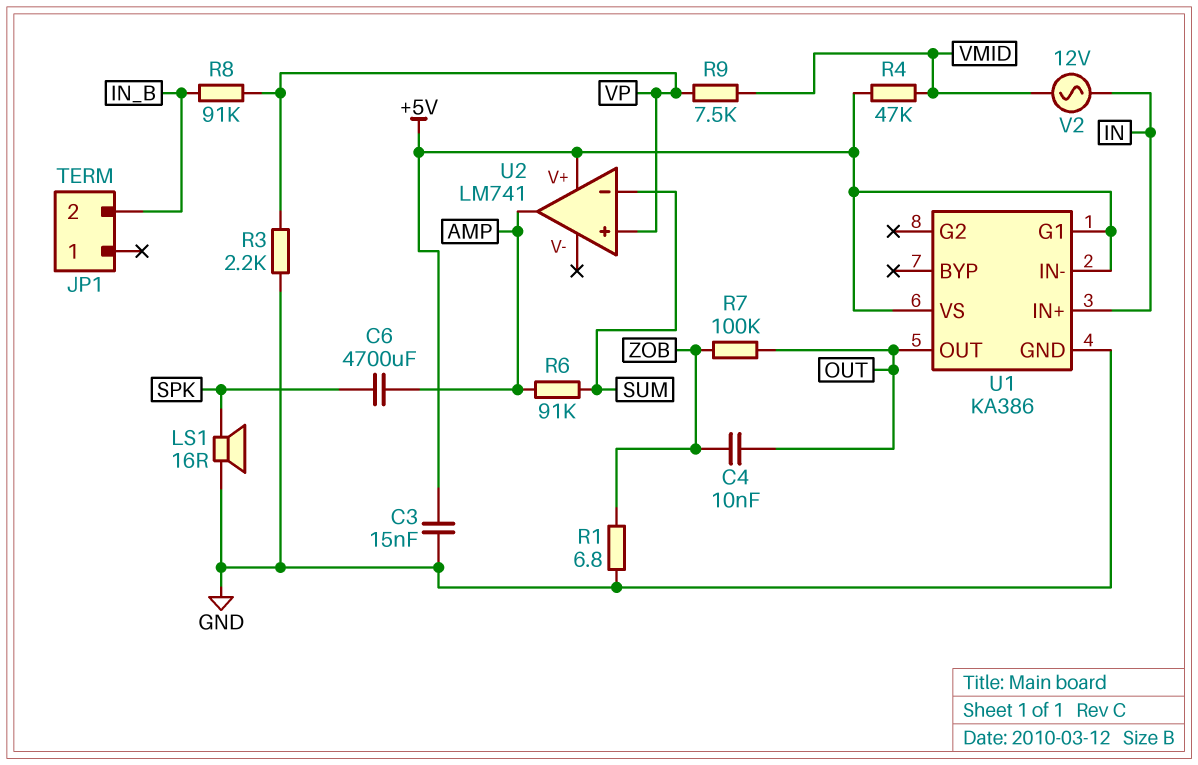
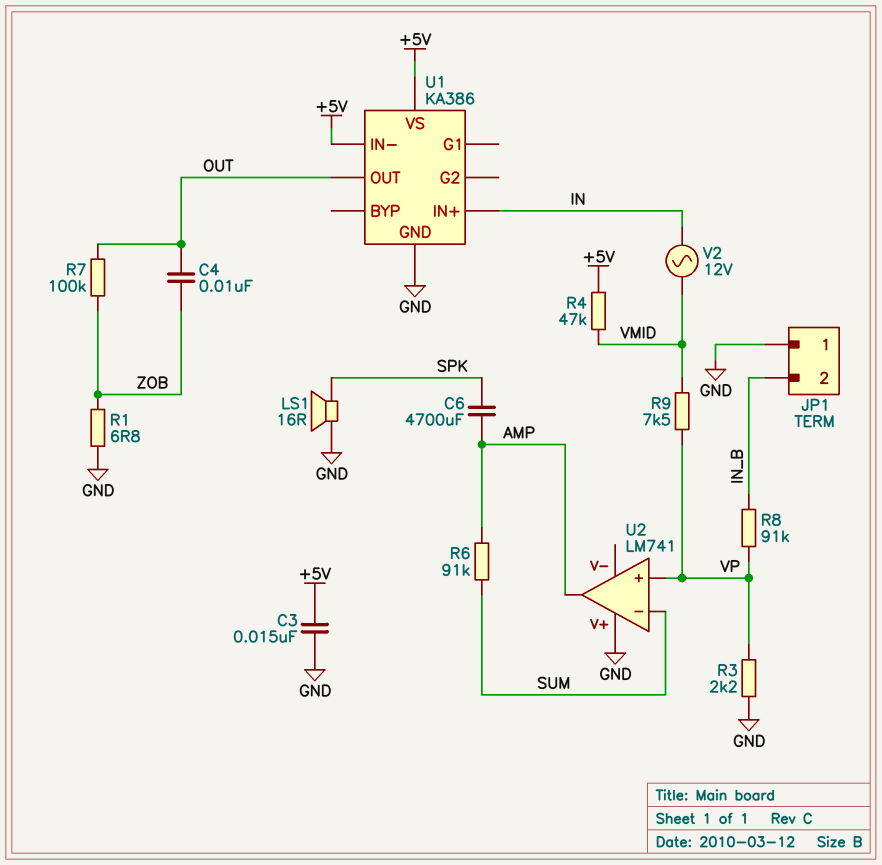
JP1 pin 1: none -> GND
U1 pin G1: +5V -> none
U2 pin V+: +5V -> GND

